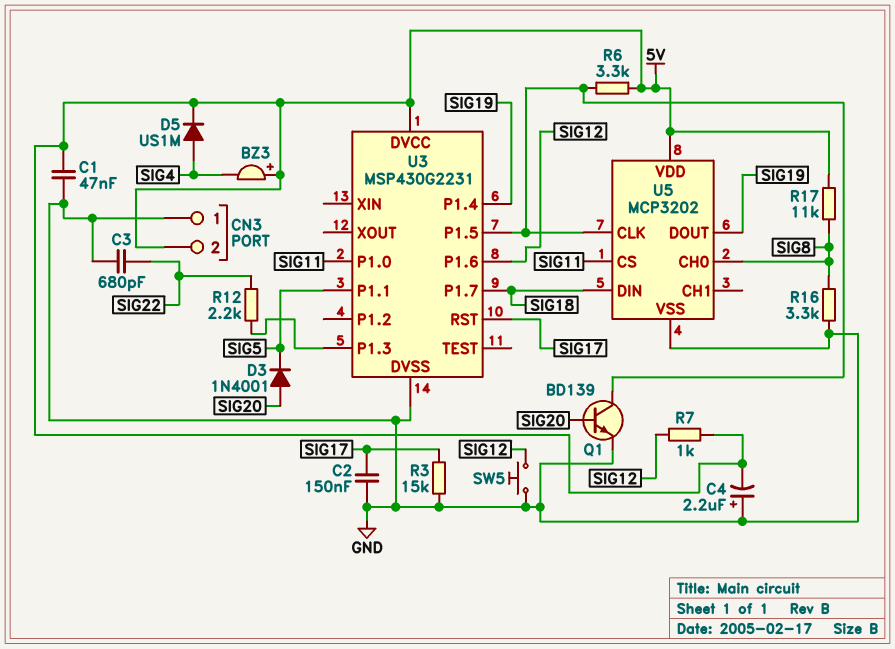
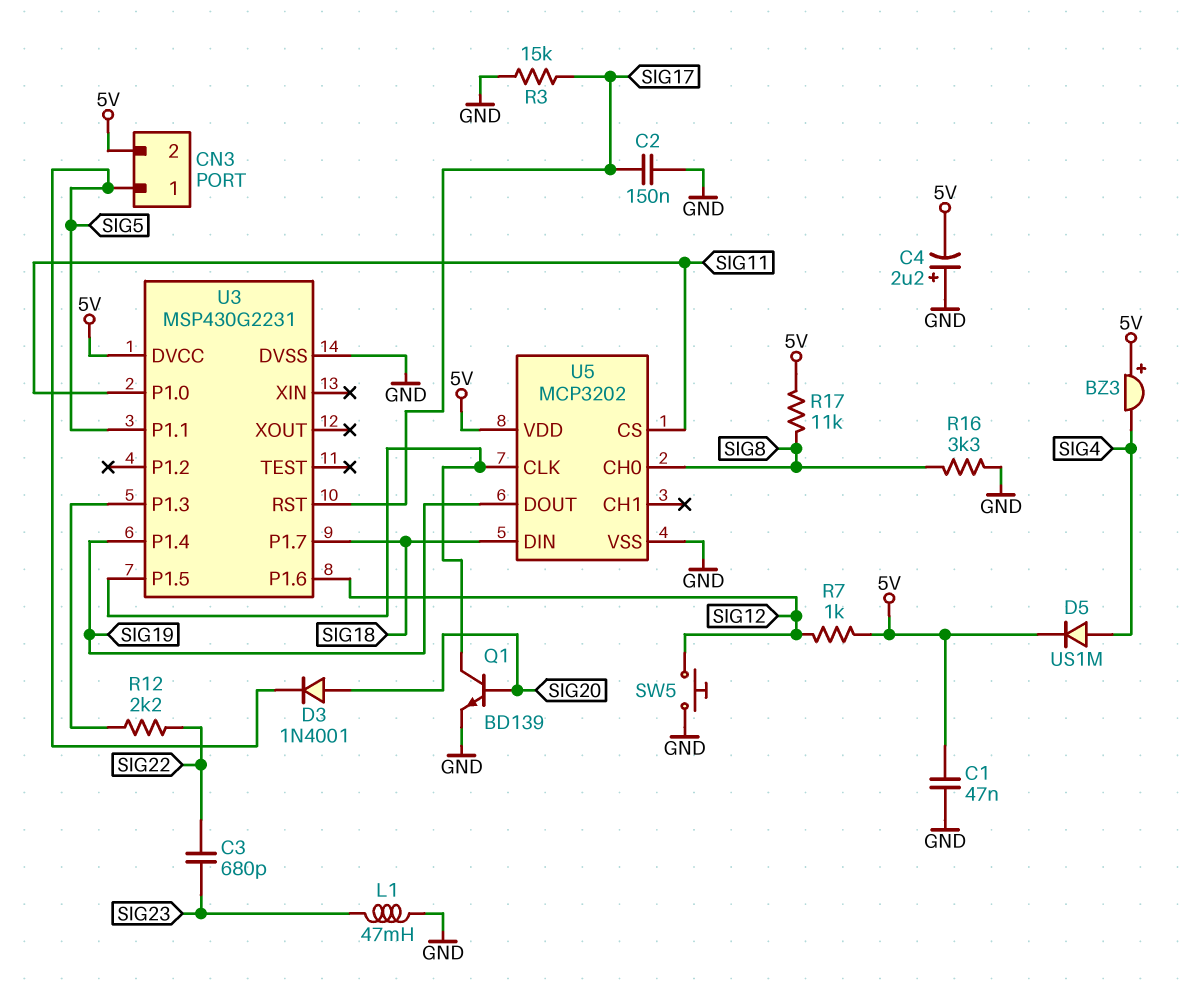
C3: 680pF (GND, SIG22) -> 680pF (SIG22, SIG23)
CN3 pin 1: GND -> SIG5
L1: none -> 47mH (GND, SIG23)
R6: 3.3k (5V, U3/P1.5) -> none

